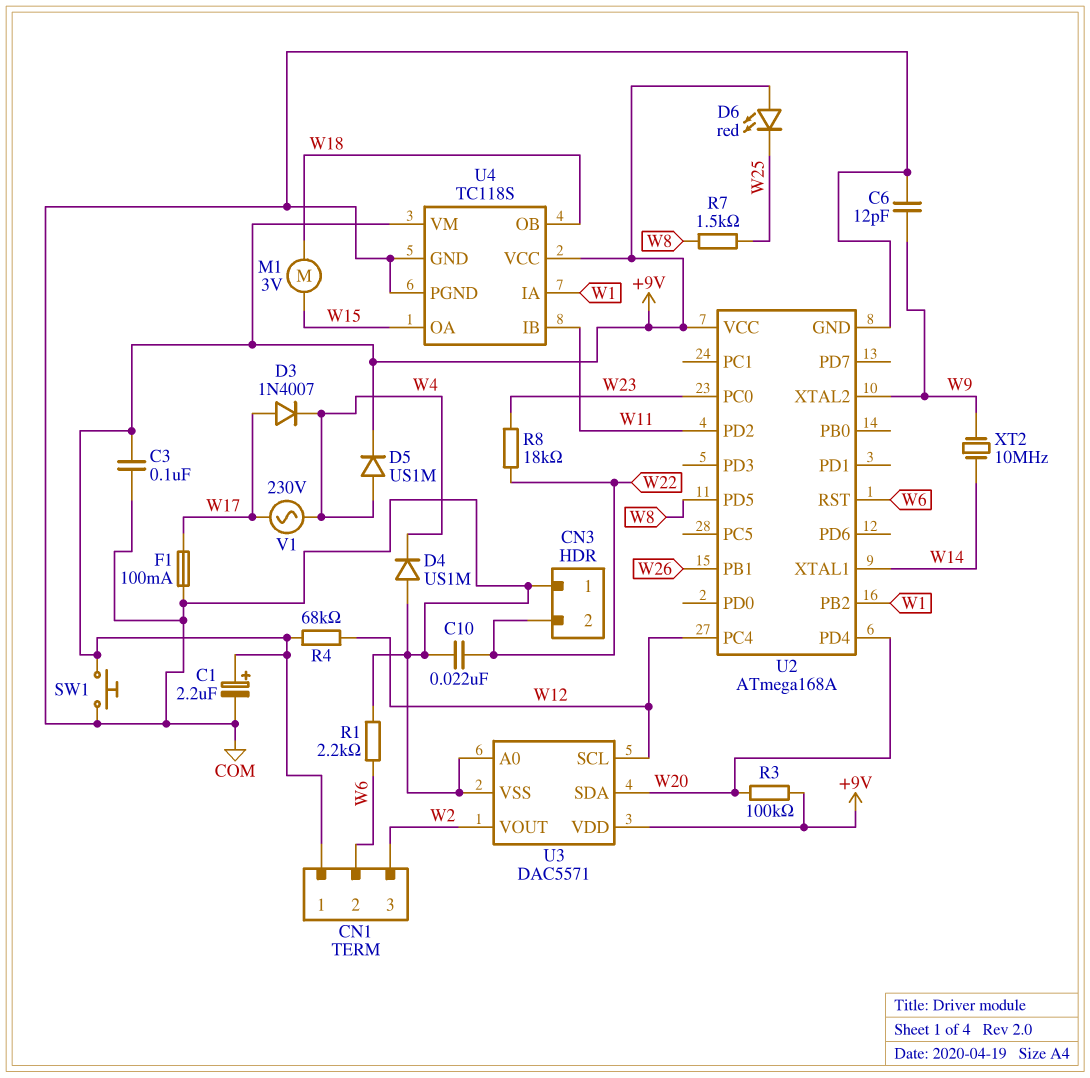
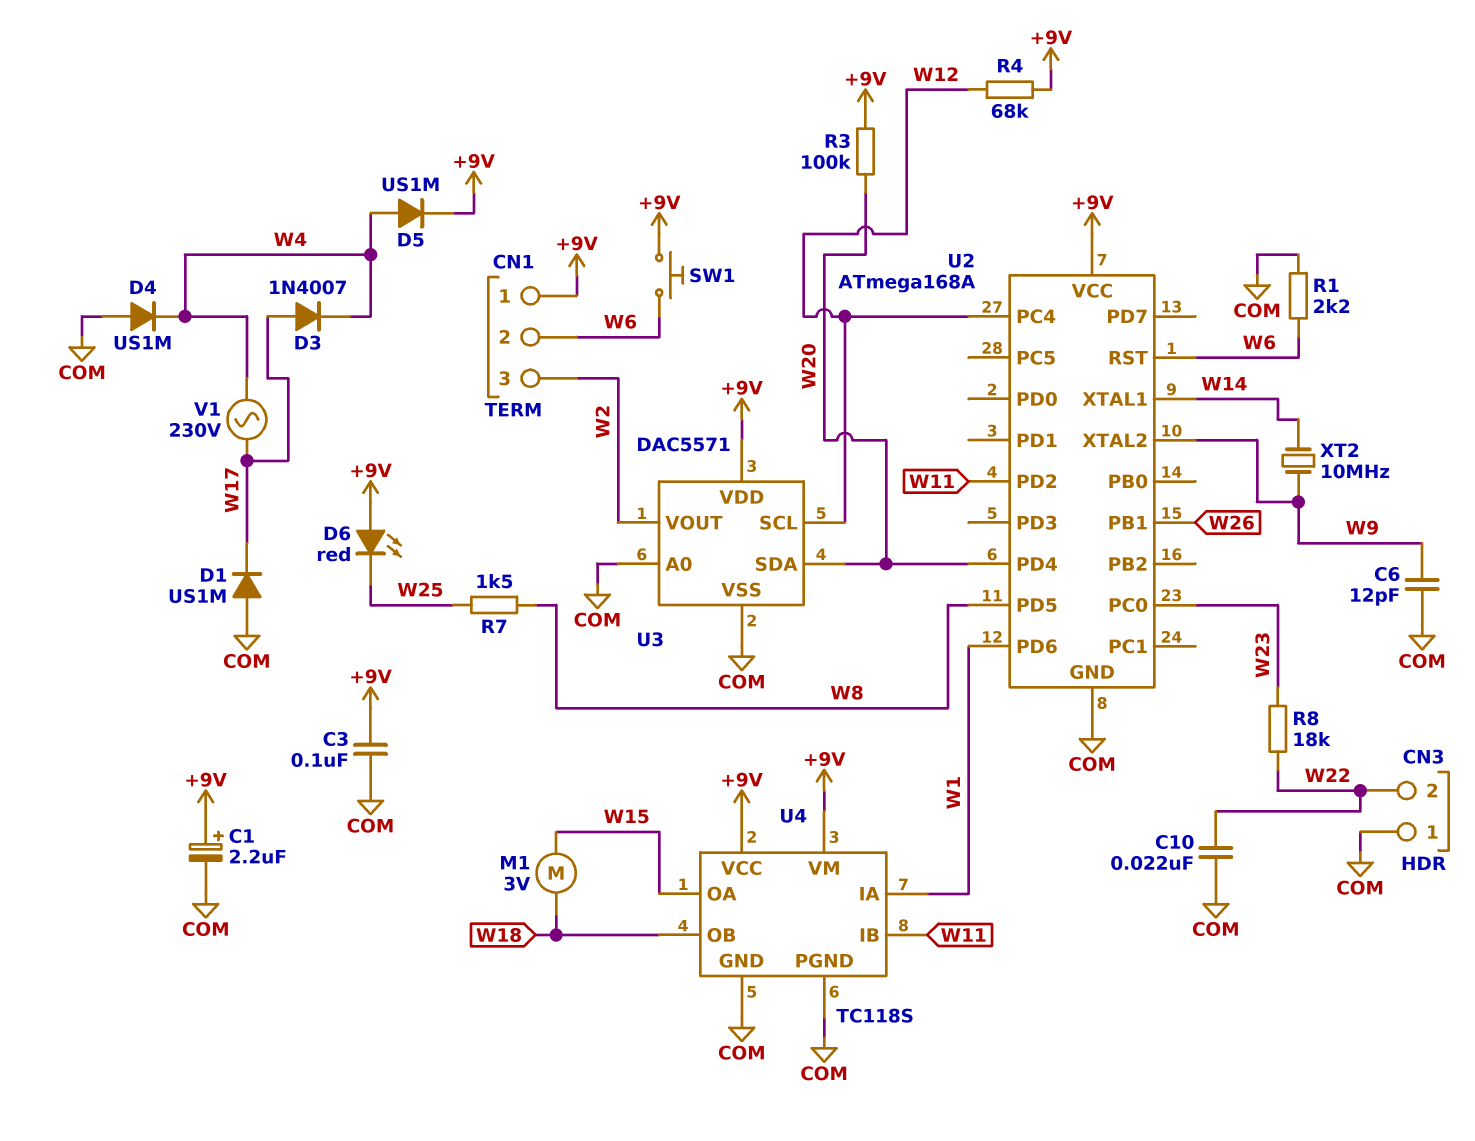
D1: none -> diode US1M (A COM, K W17)
F1: 100mA (COM, W17) -> none
SW1: button (+9V, COM) -> button (+9V, W6)
U2 pin PB2: W1 -> none
U2 pin PD6: none -> W1

